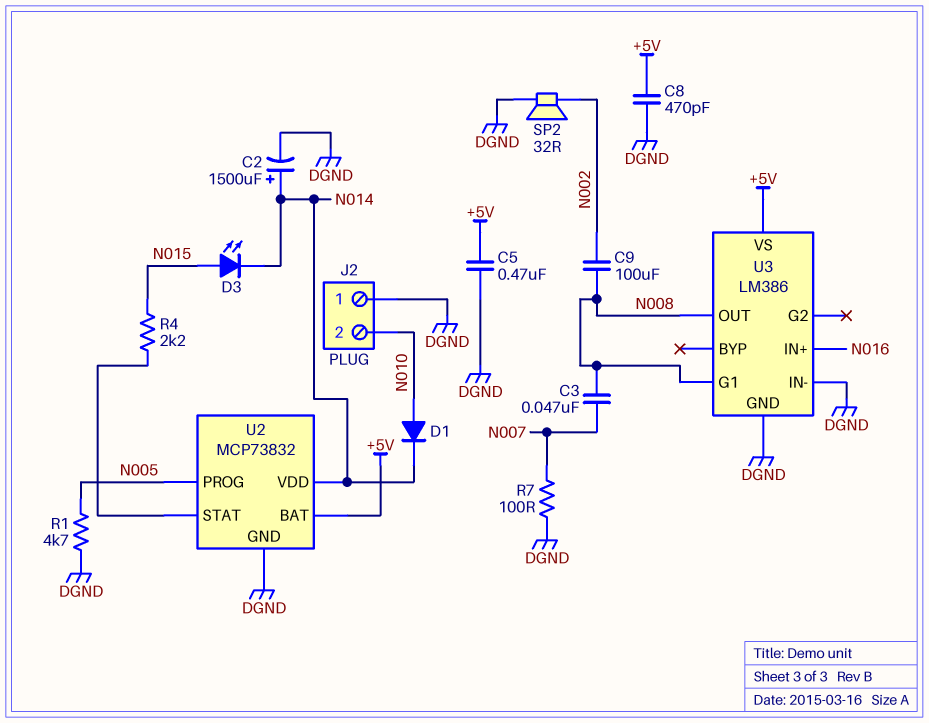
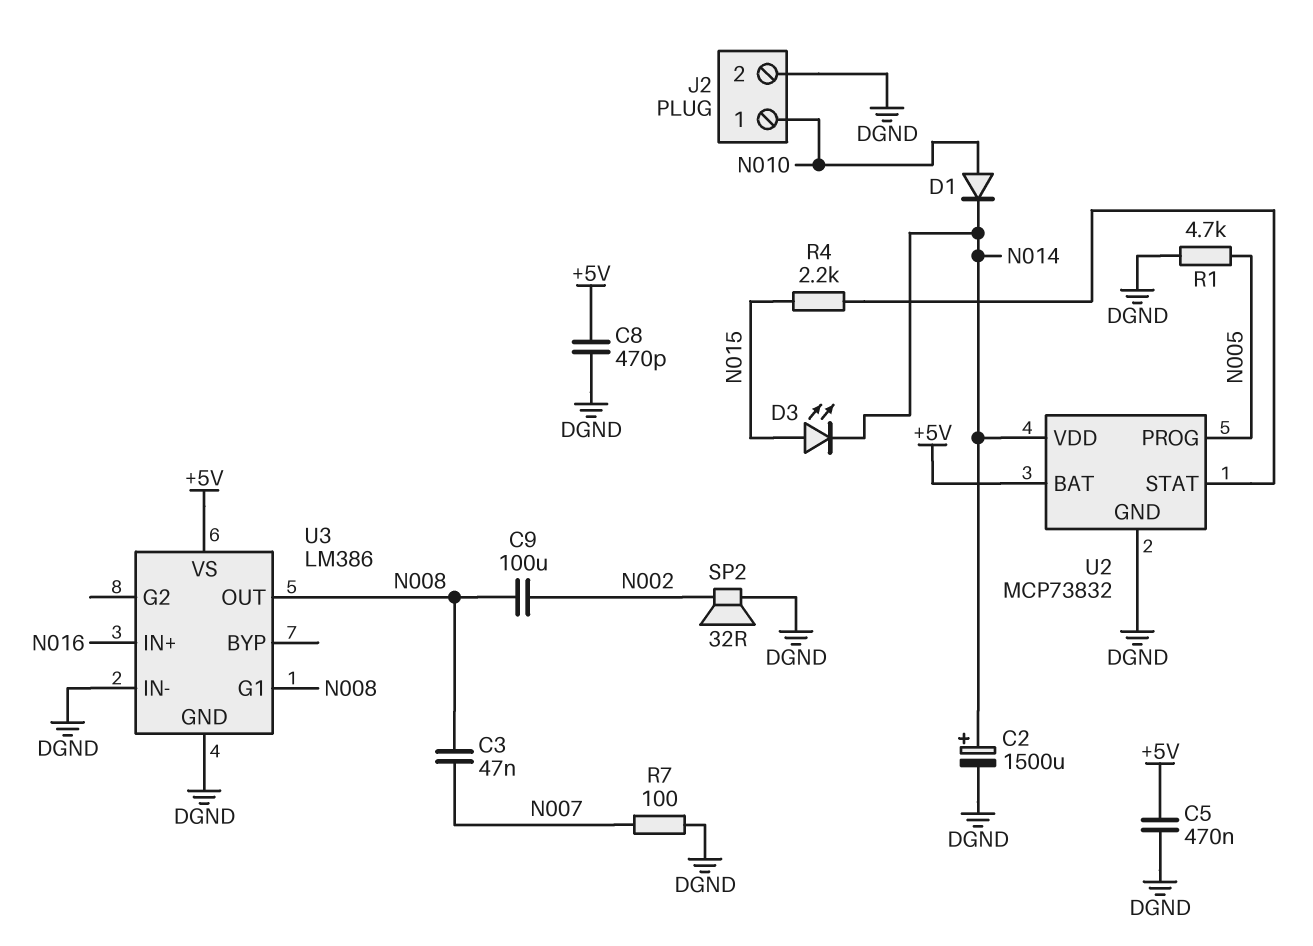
J2 pin 1: DGND -> N010
J2 pin 2: N010 -> DGND

